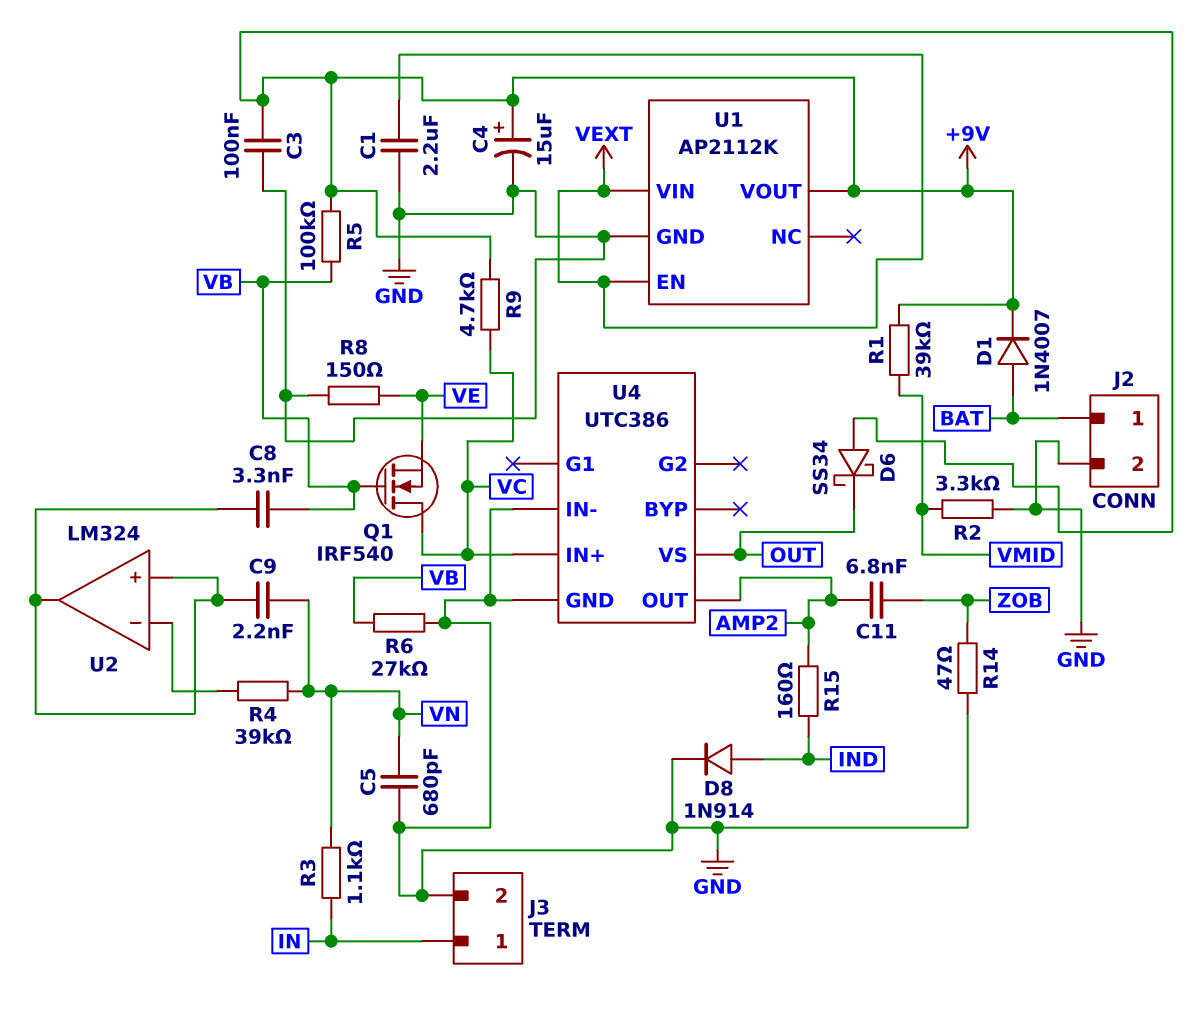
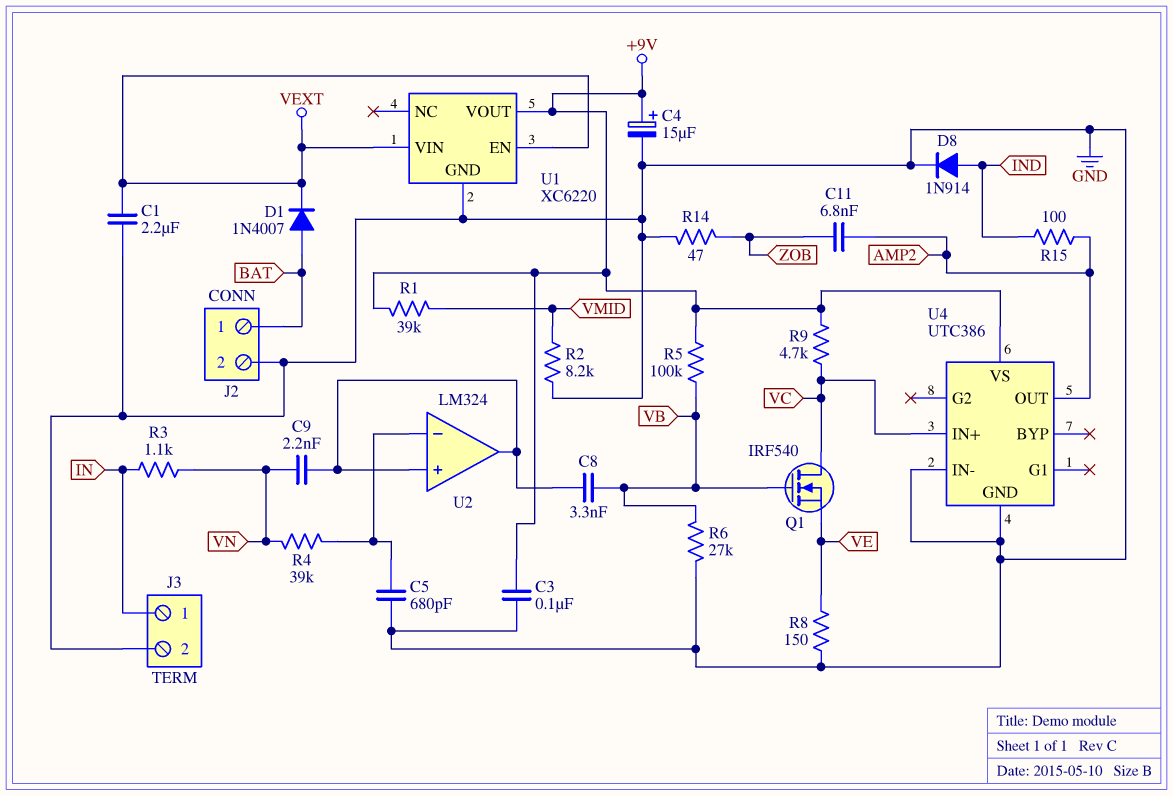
C5: 680pF (GND, VN) -> 680pF (GND, U2/in-)
D1: diode 1N4007 (A BAT, K +9V) -> diode 1N4007 (A BAT, K VEXT)
D6: schottky SS34 (A +9V, K OUT) -> none
R2: 3.3k (GND, VMID) -> 8.2k (GND, VMID)
R15: 160 (AMP2, IND) -> 100 (AMP2, IND)
U1: AP2112K -> XC6220
U4 pin VS: OUT -> +9V

